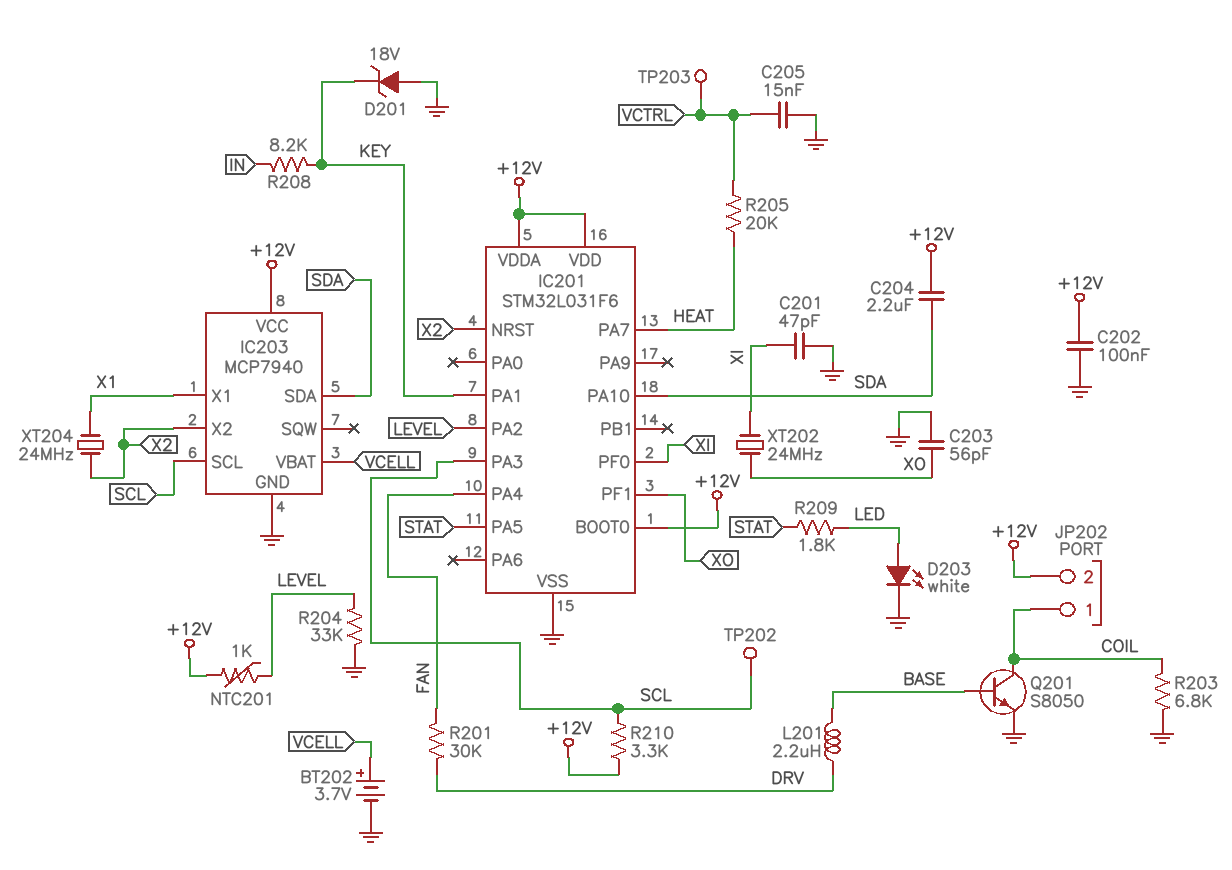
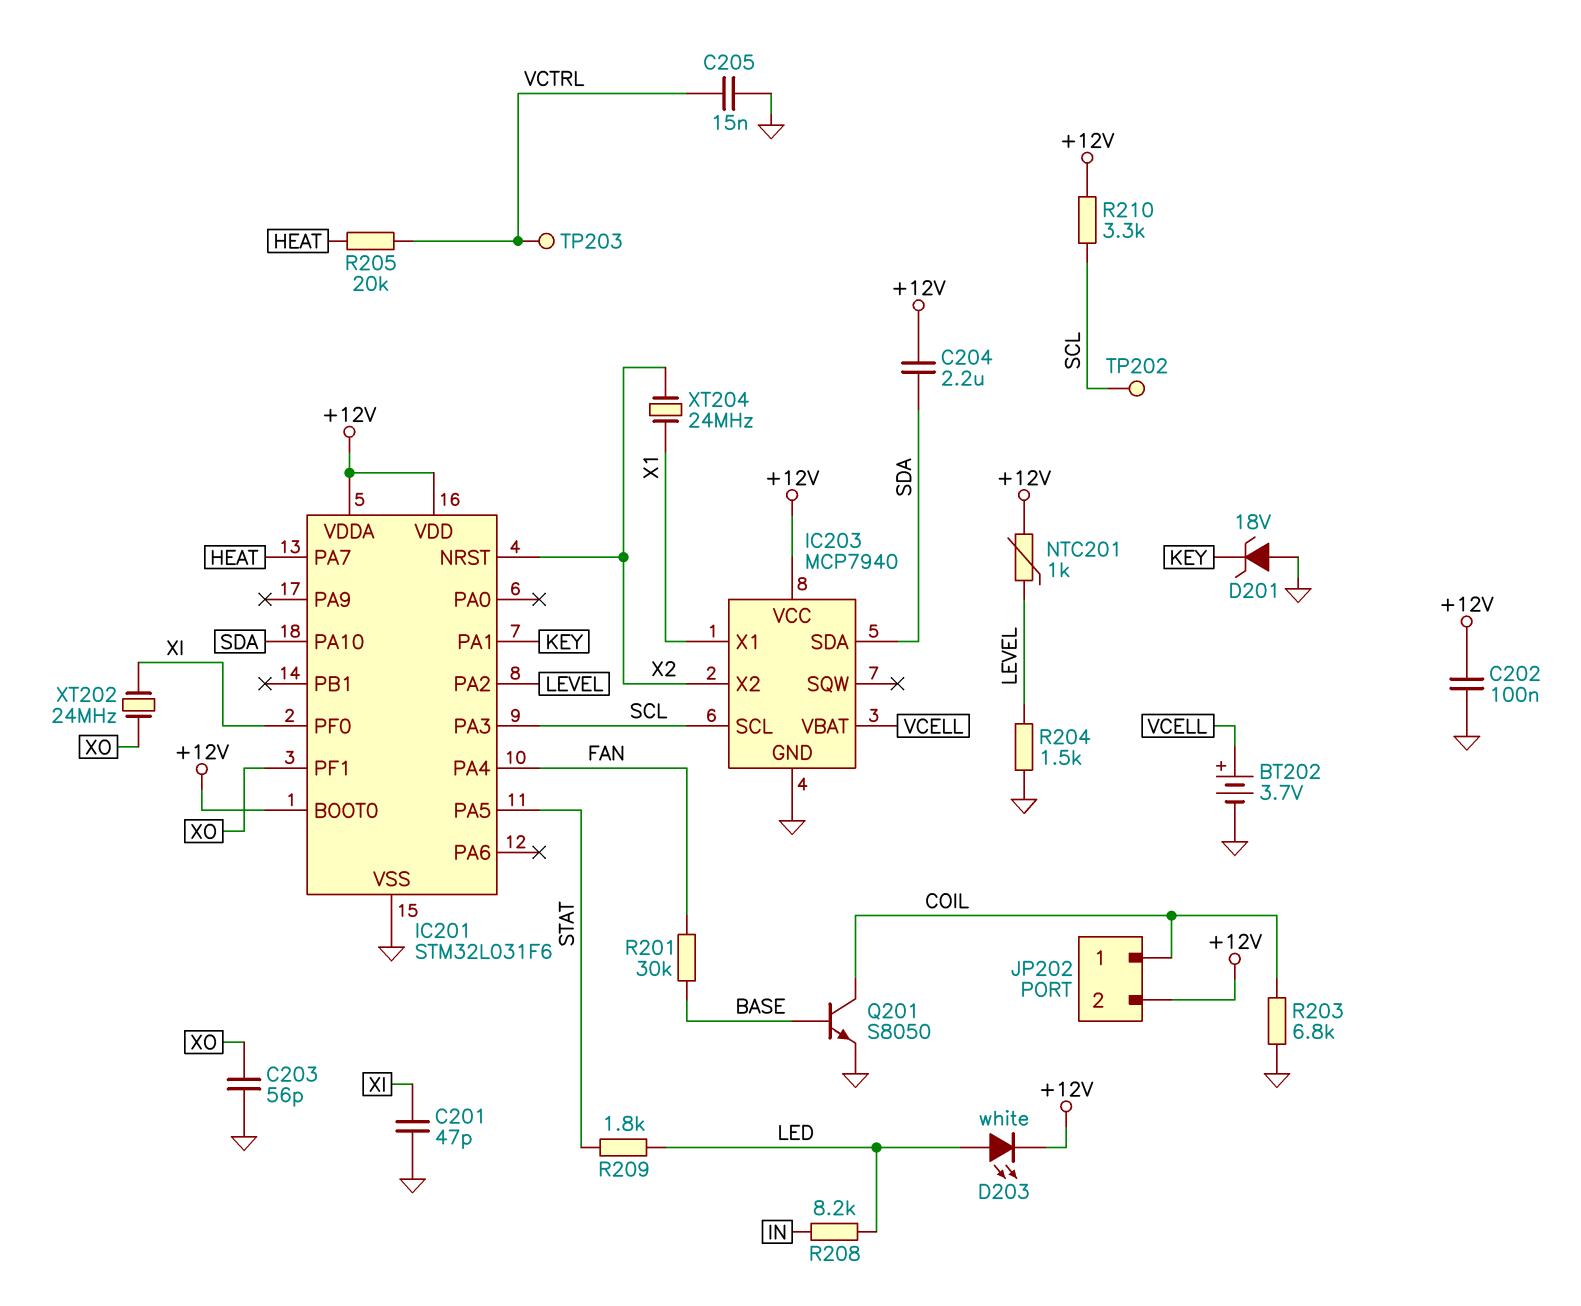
D203: LED white (A LED, K GND) -> LED white (A LED, K +12V)
L201: 2.2uH (BASE, DRV) -> none
R201: 30k (DRV, FAN) -> 30k (BASE, FAN)
R204: 33k (GND, LEVEL) -> 1.5k (GND, LEVEL)
R208: 8.2k (IN, KEY) -> 8.2k (IN, LED)

